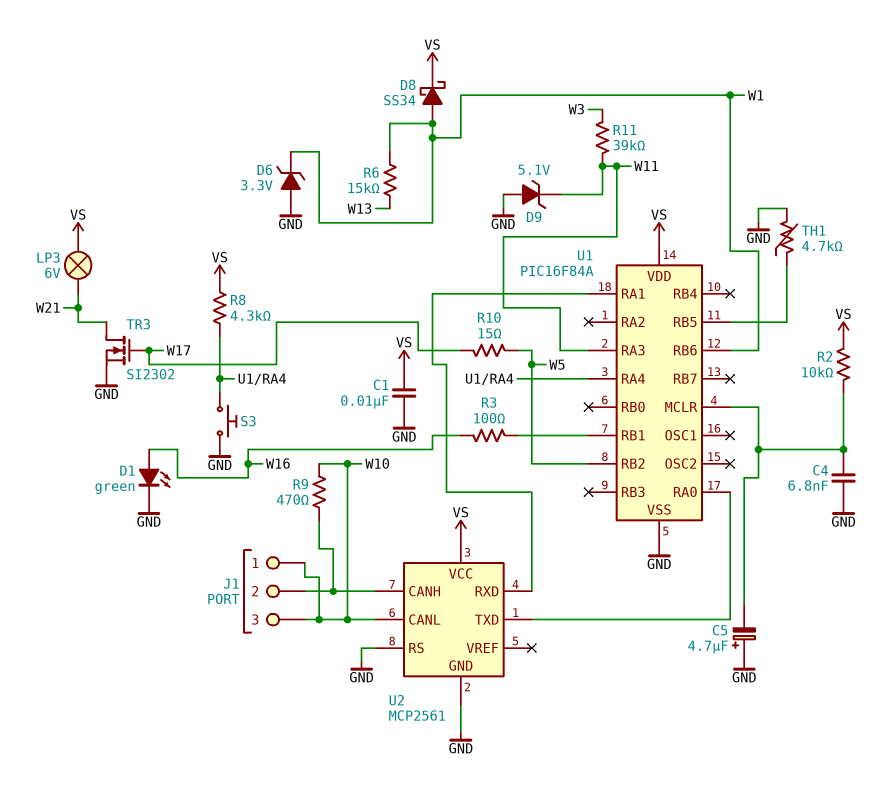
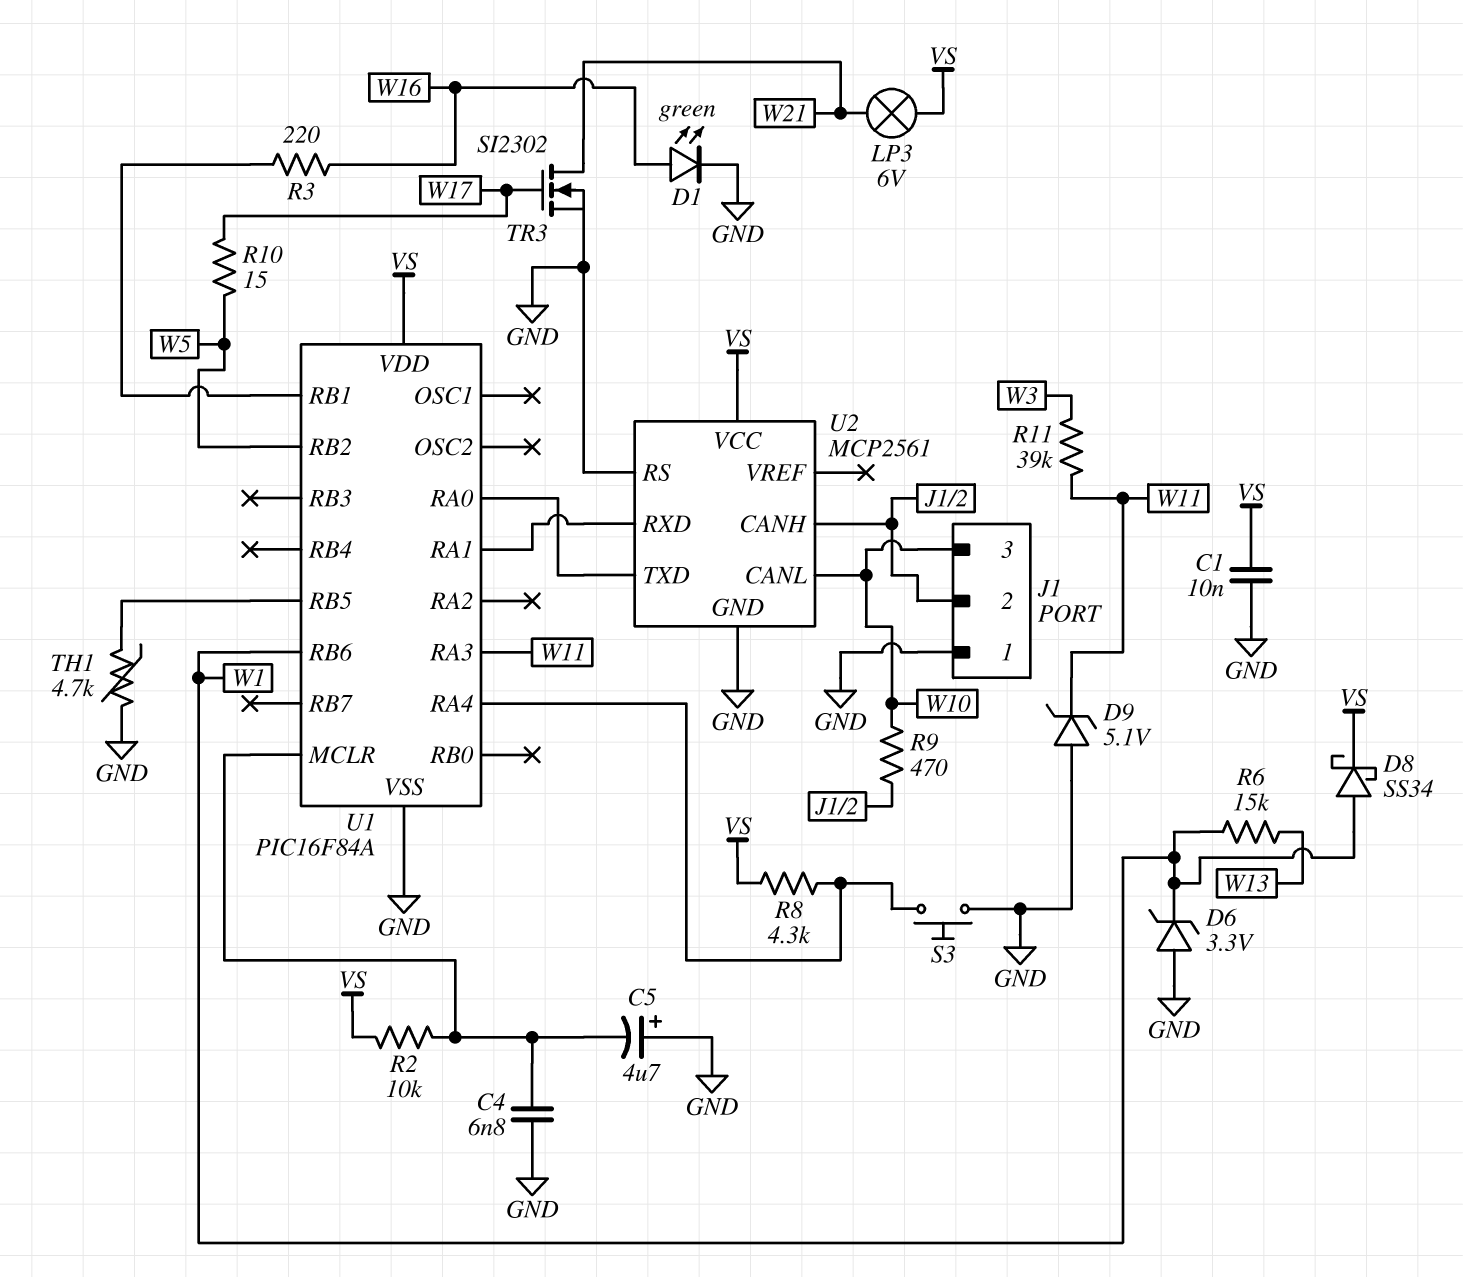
J1 pin 1: W10 -> GND
R3: 100 (U1/RB1, W16) -> 220 (U1/RB1, W16)

